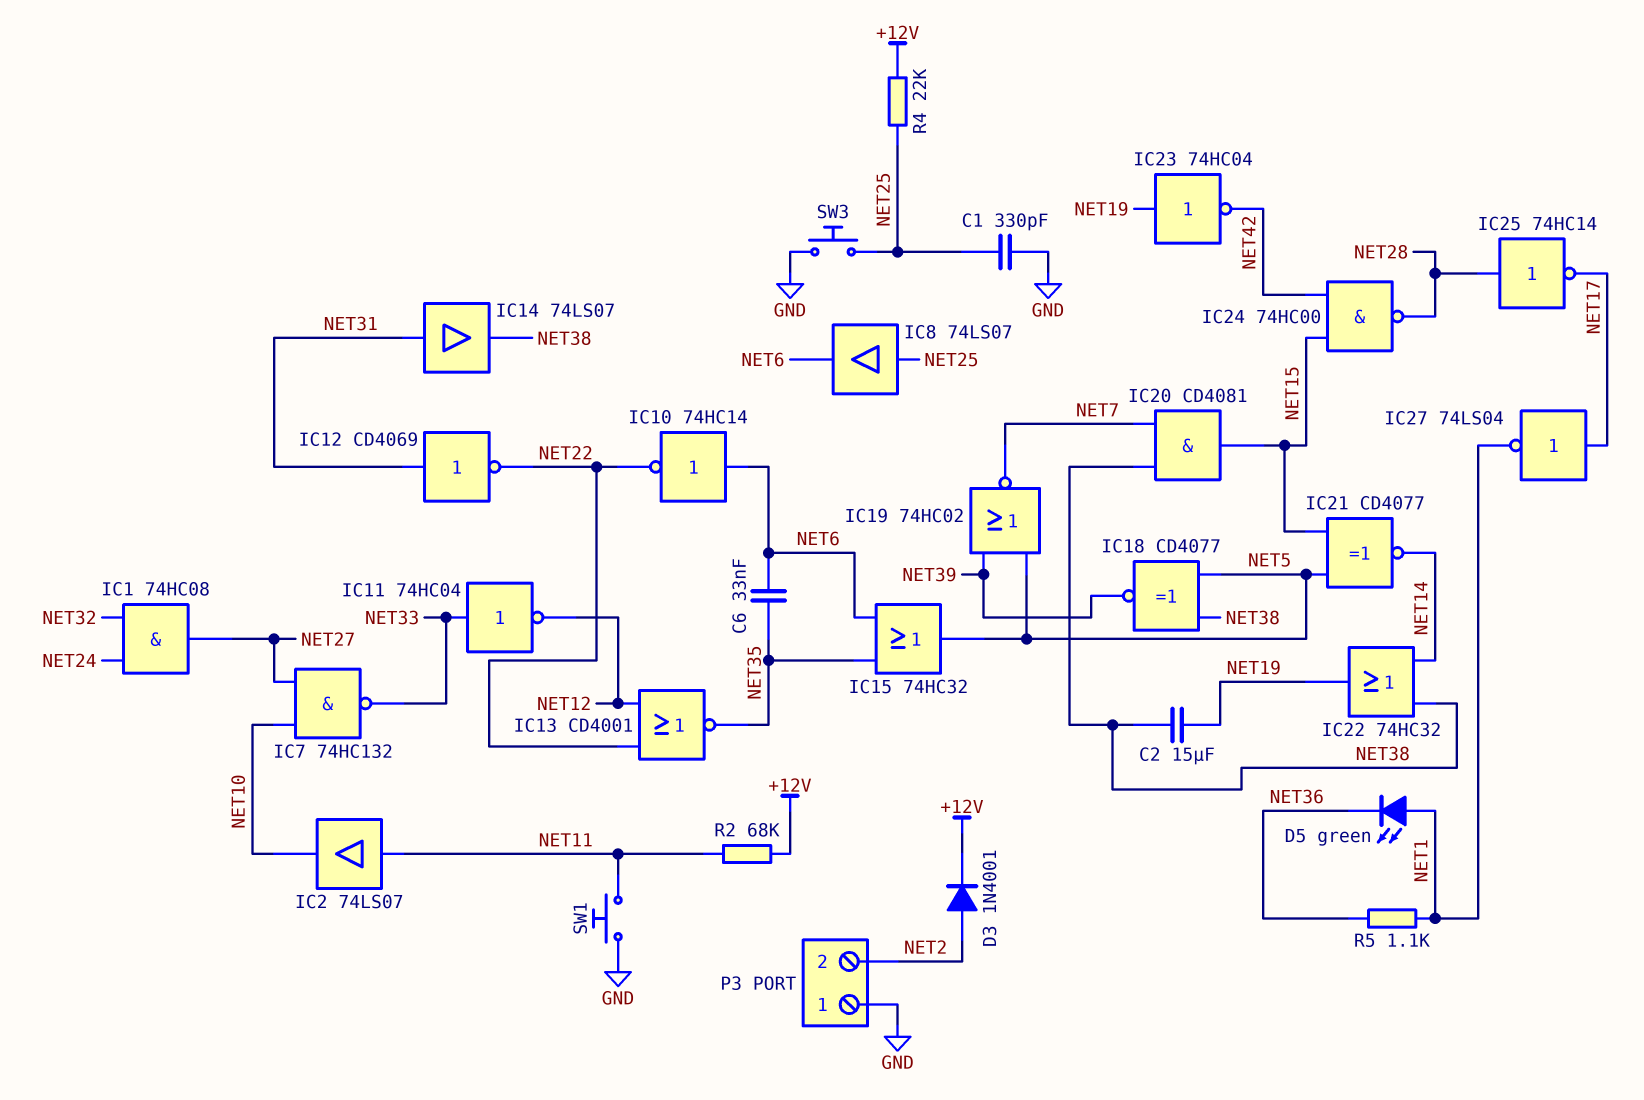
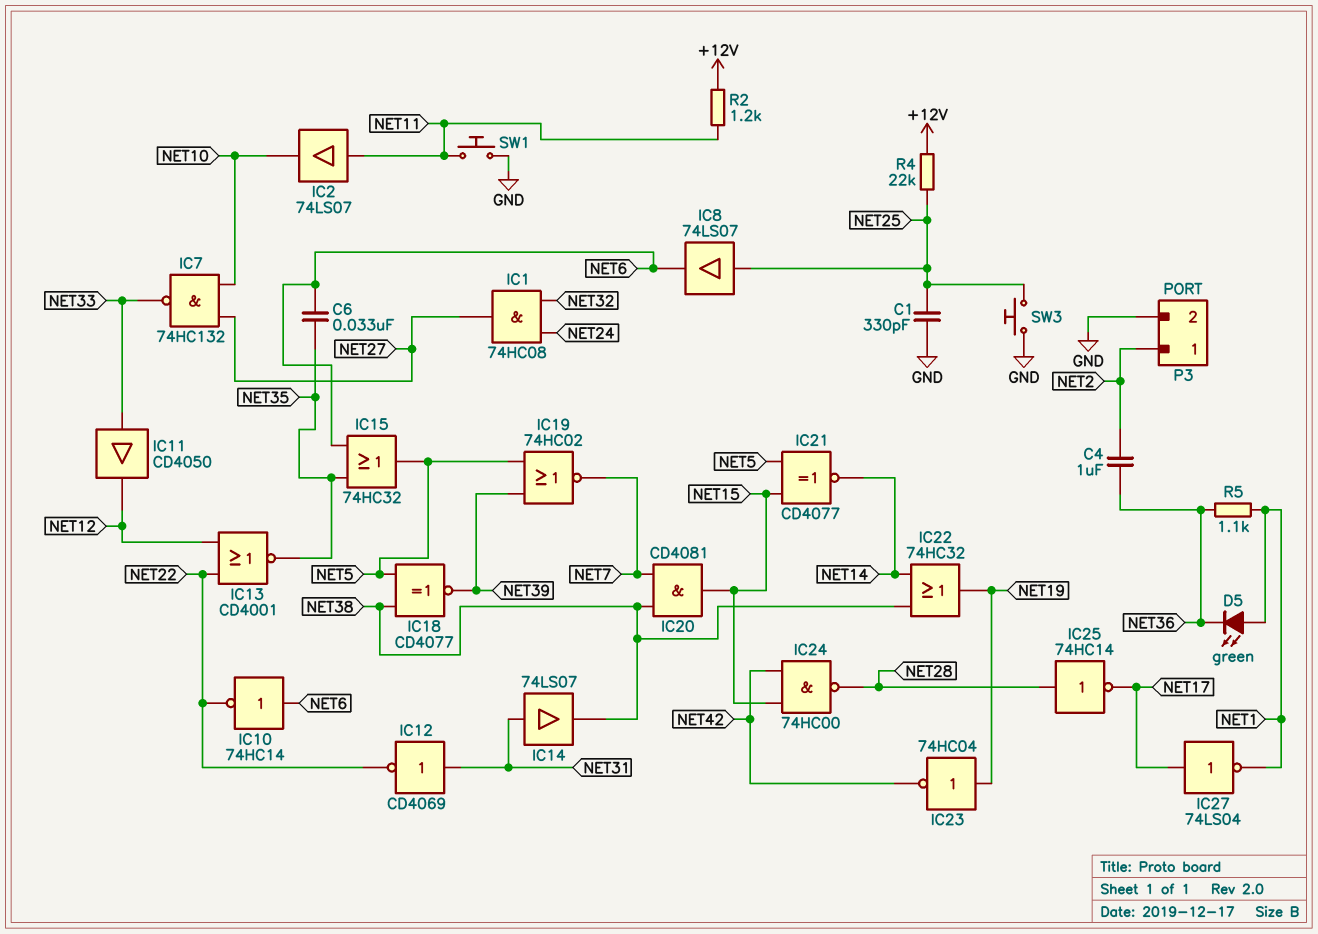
C2: 15uF (NET19, NET38) -> none
C4: none -> 1uF (NET2, NET36)
D3: diode 1N4001 (A NET2, K +12V) -> none
IC11: NOT 74HC04 (in NET33, out NET12) -> buffer CD4050 (in NET33, out NET12)
P3 pin 1: GND -> NET2
P3 pin 2: NET2 -> GND
R2: 68k (+12V, NET11) -> 1.2k (+12V, NET11)

